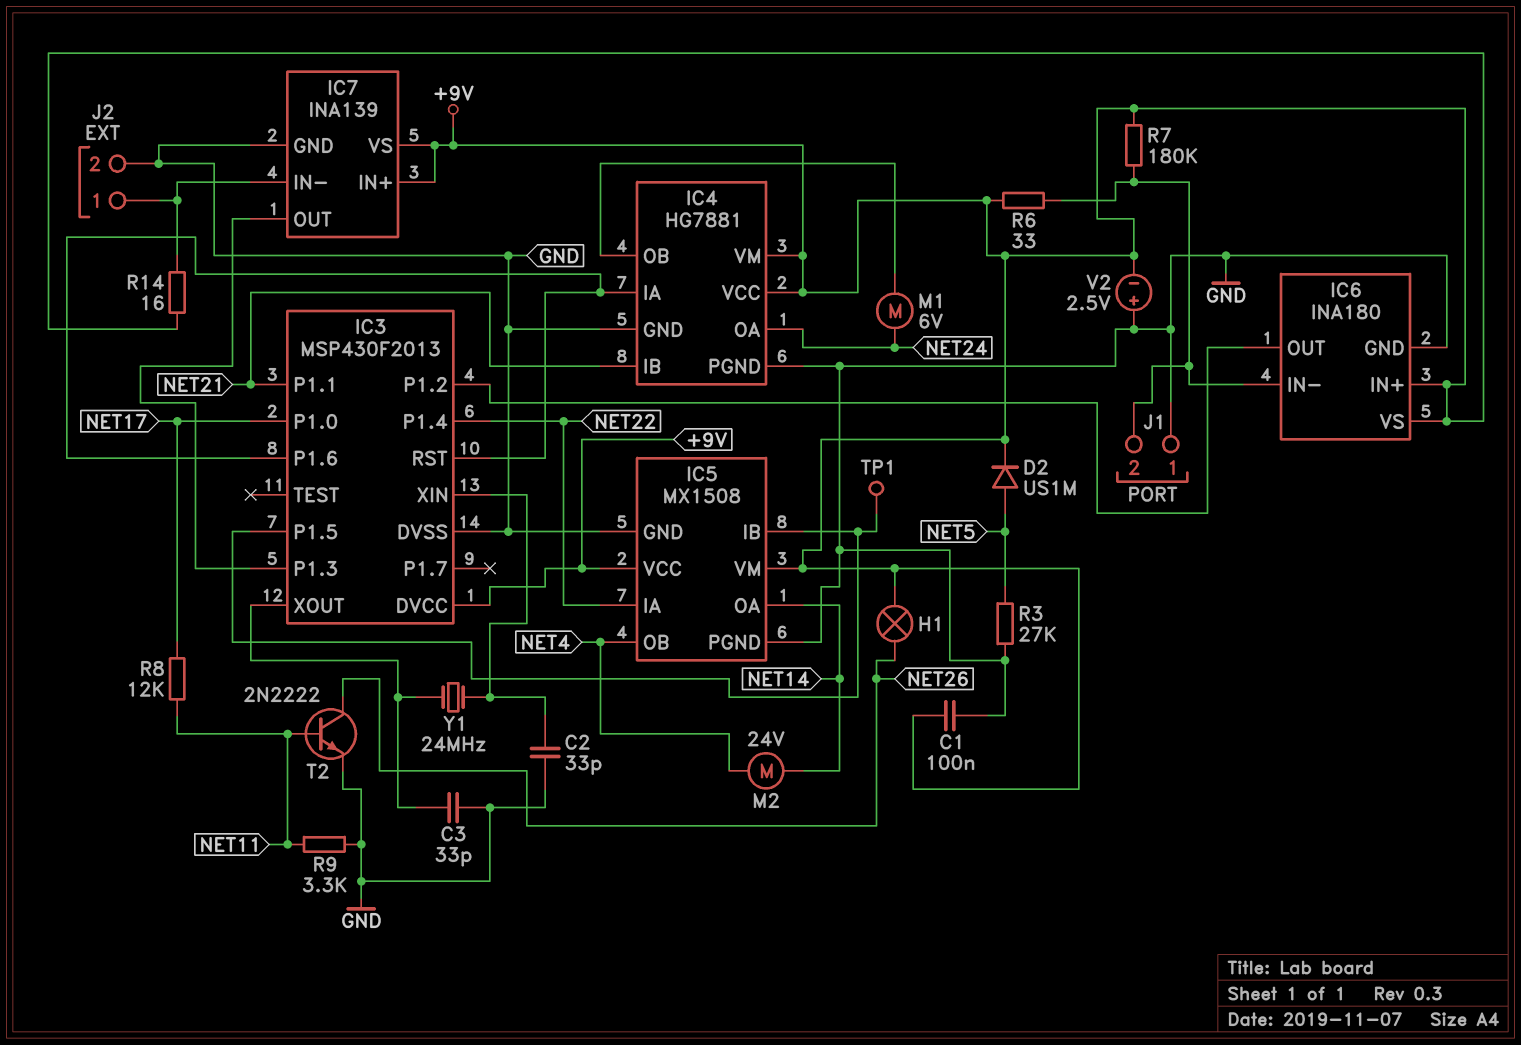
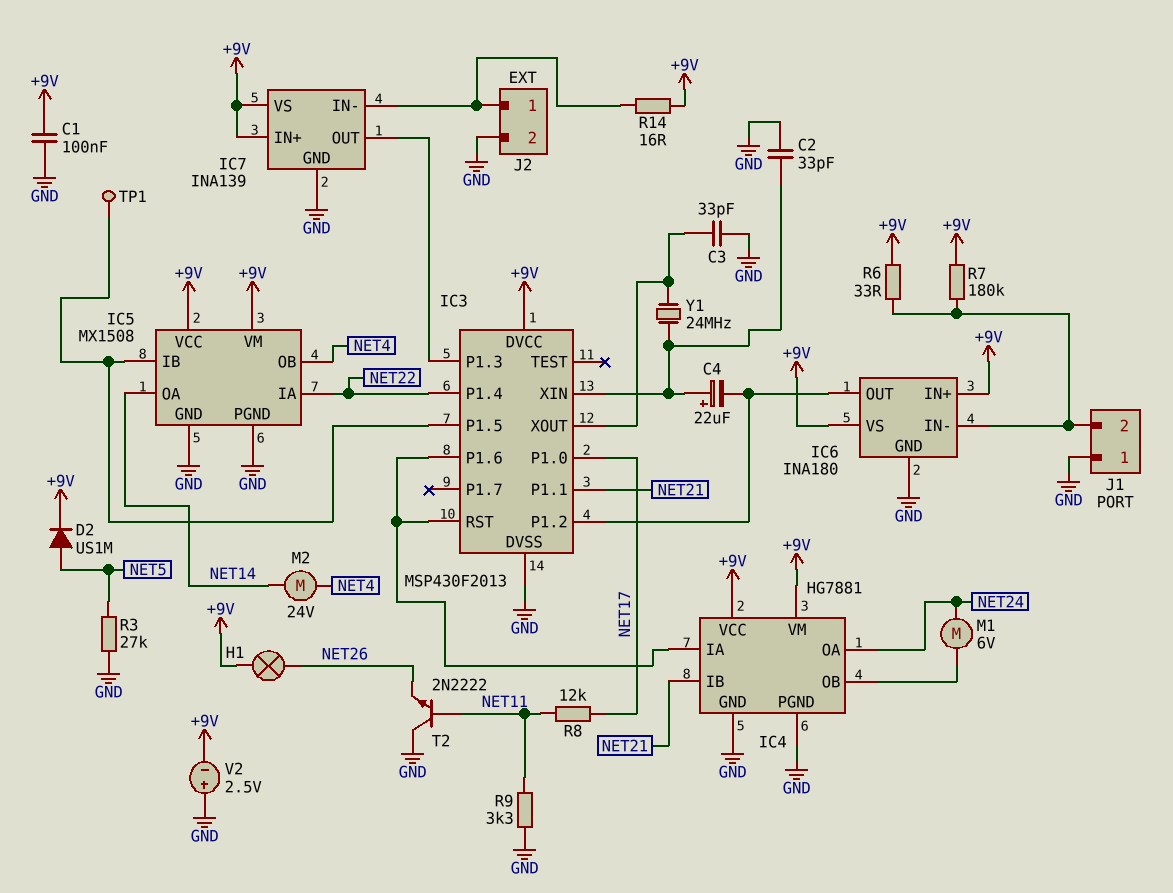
C4: none -> 22uF (plus IC3/XIN, minus IC3/P1.2)
T2: NPN 2N2222 (B NET11, C NET26, E GND) -> NPN 2N2222 (B NET11, C GND, E NET26)

